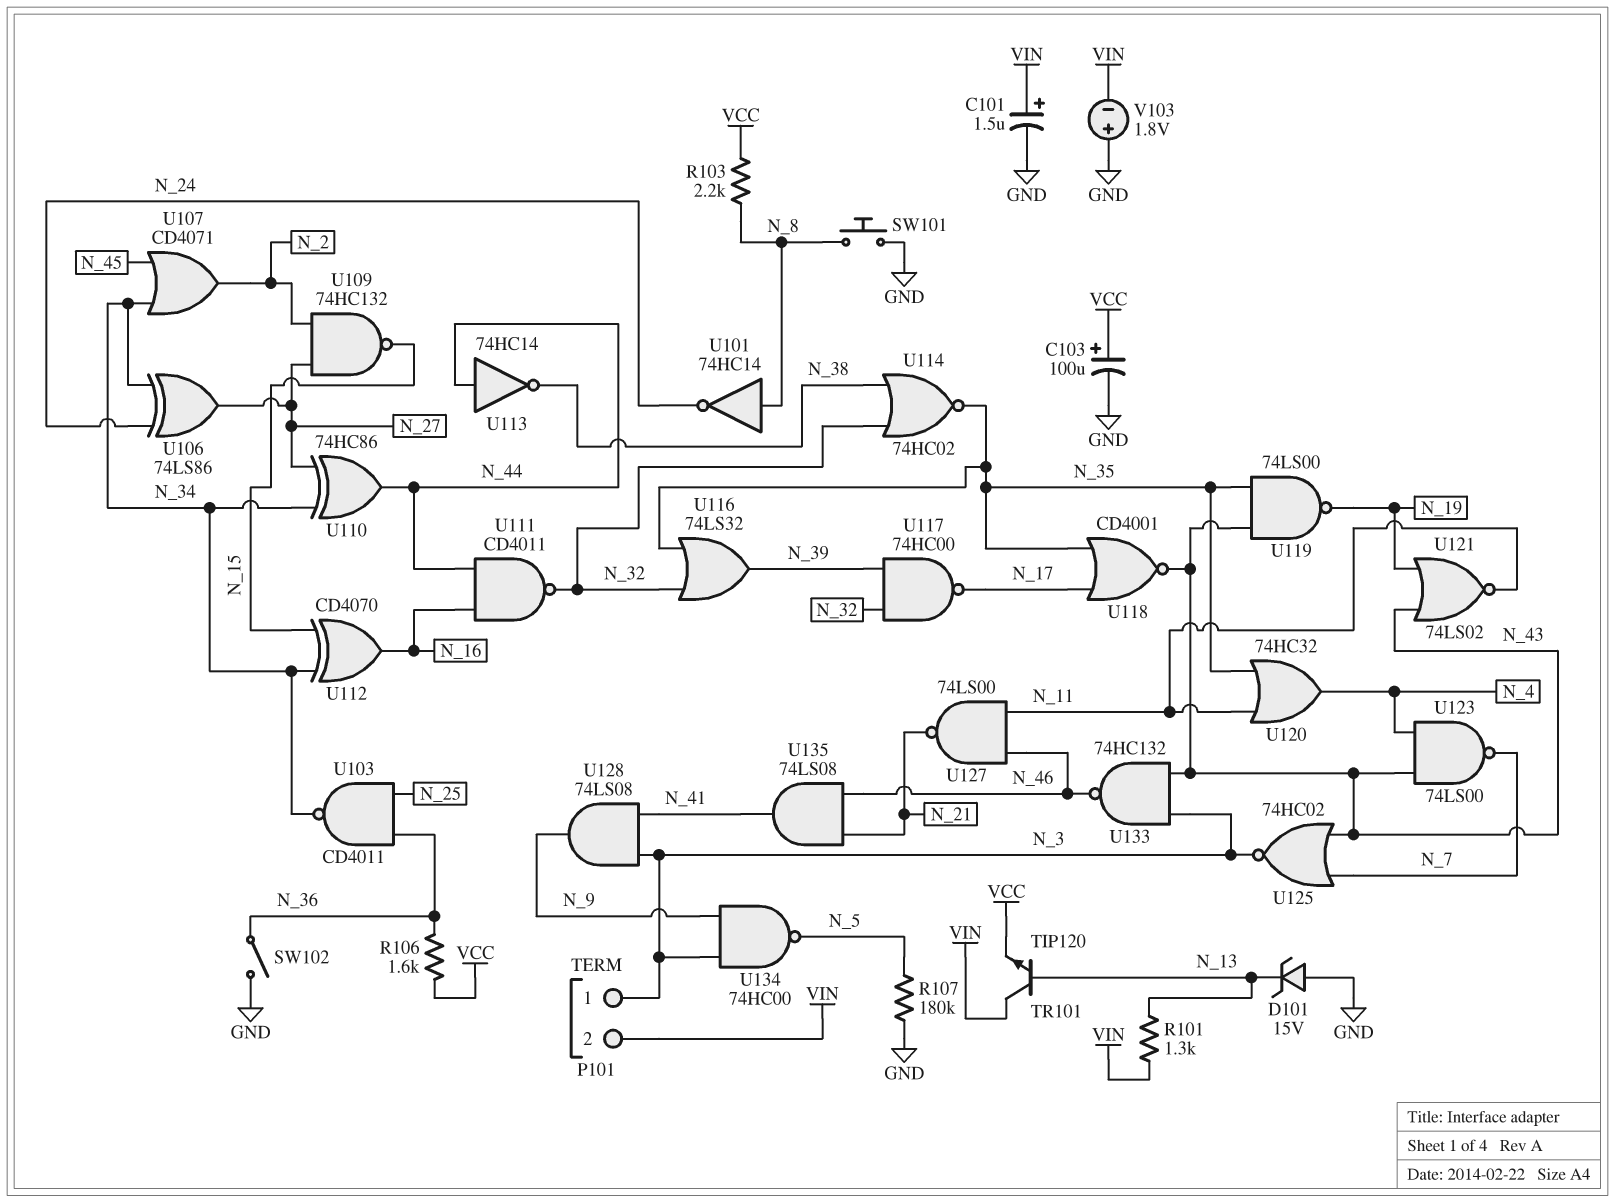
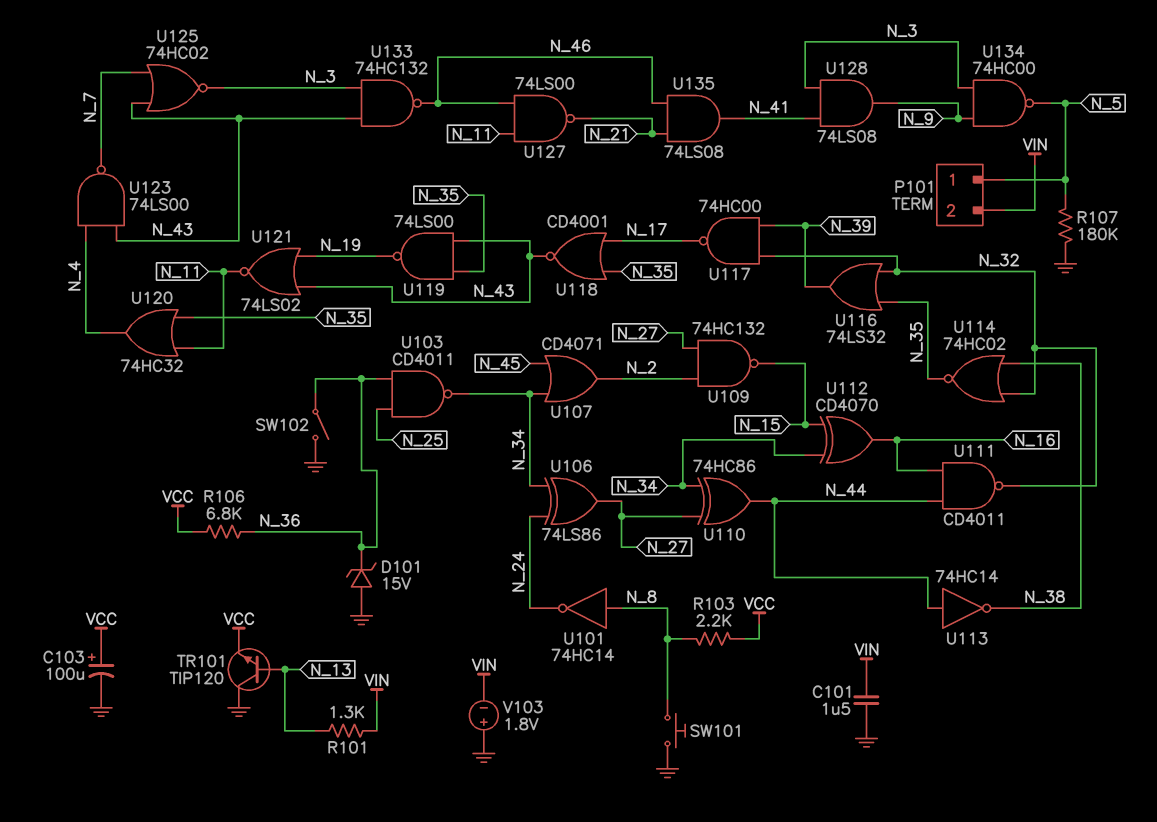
C101: 1.5uF (plus VIN, minus GND) -> 1.5uF (GND, VIN)
D101: zener 15V (A GND, K N_13) -> zener 15V (A GND, K N_36)
P101 pin 1: N_3 -> N_5
R106: 1.6k (N_36, VCC) -> 6.8k (N_36, VCC)
TR101: NPN TIP120 (B N_13, C VIN, E VCC) -> NPN TIP120 (B N_13, C GND, E VCC)

